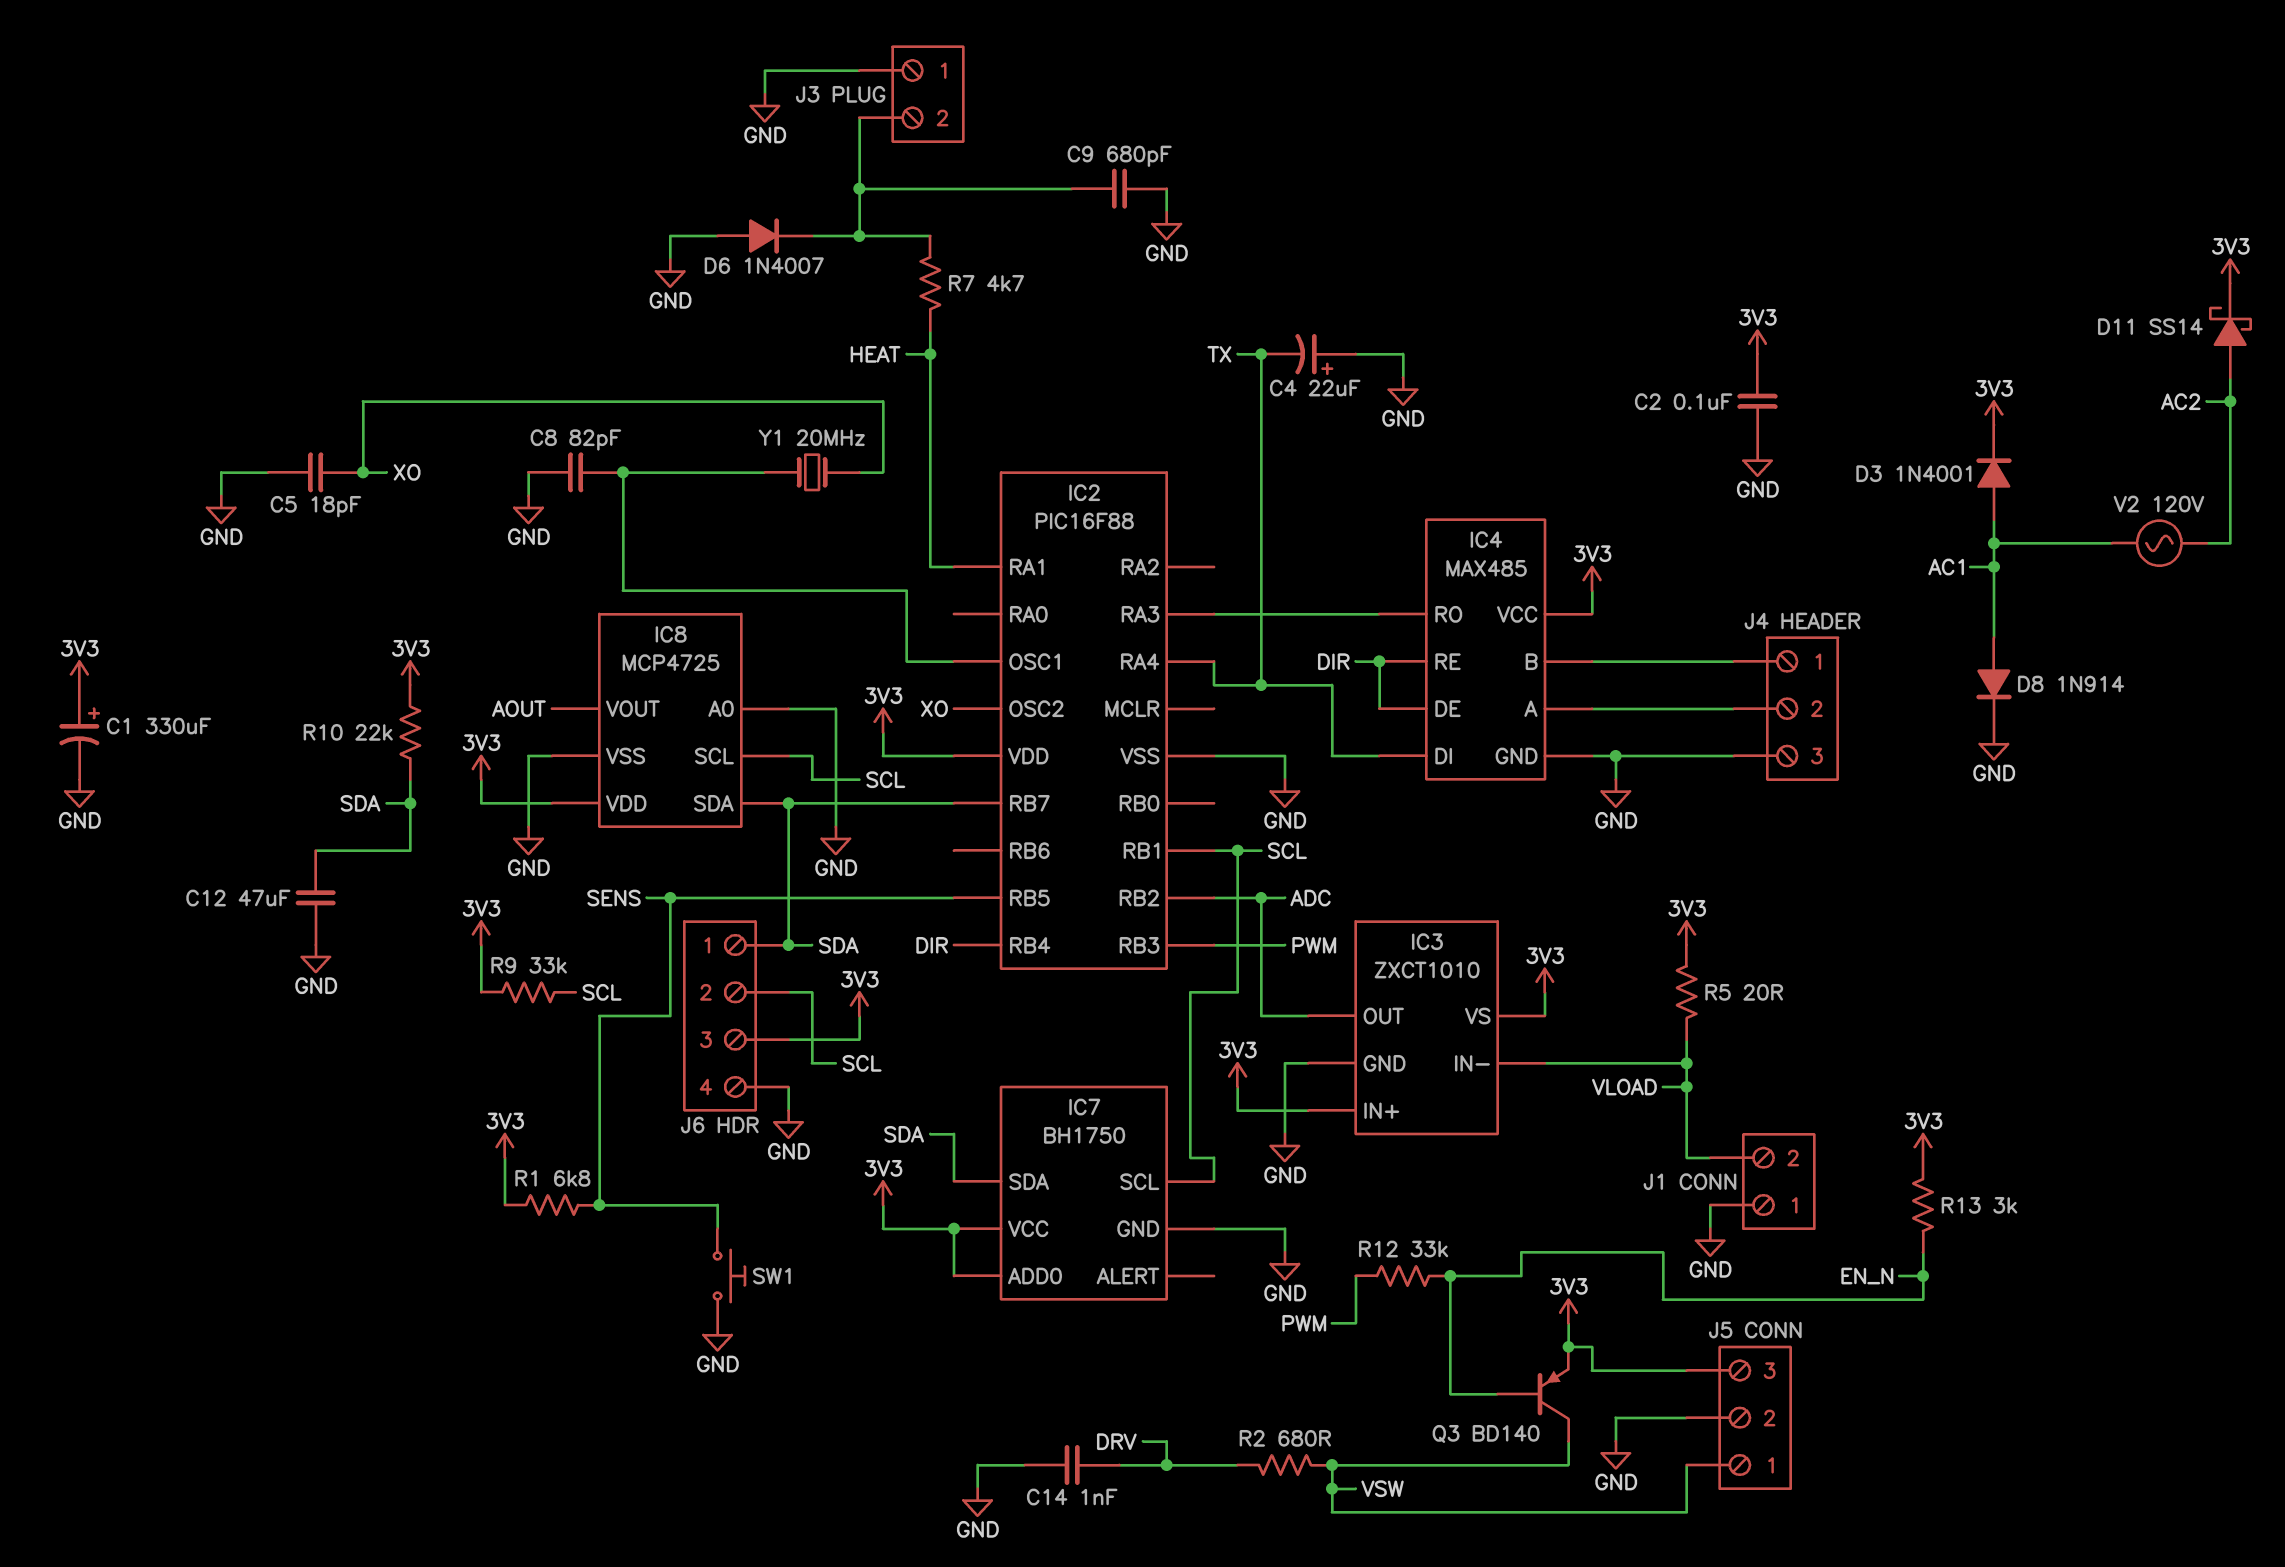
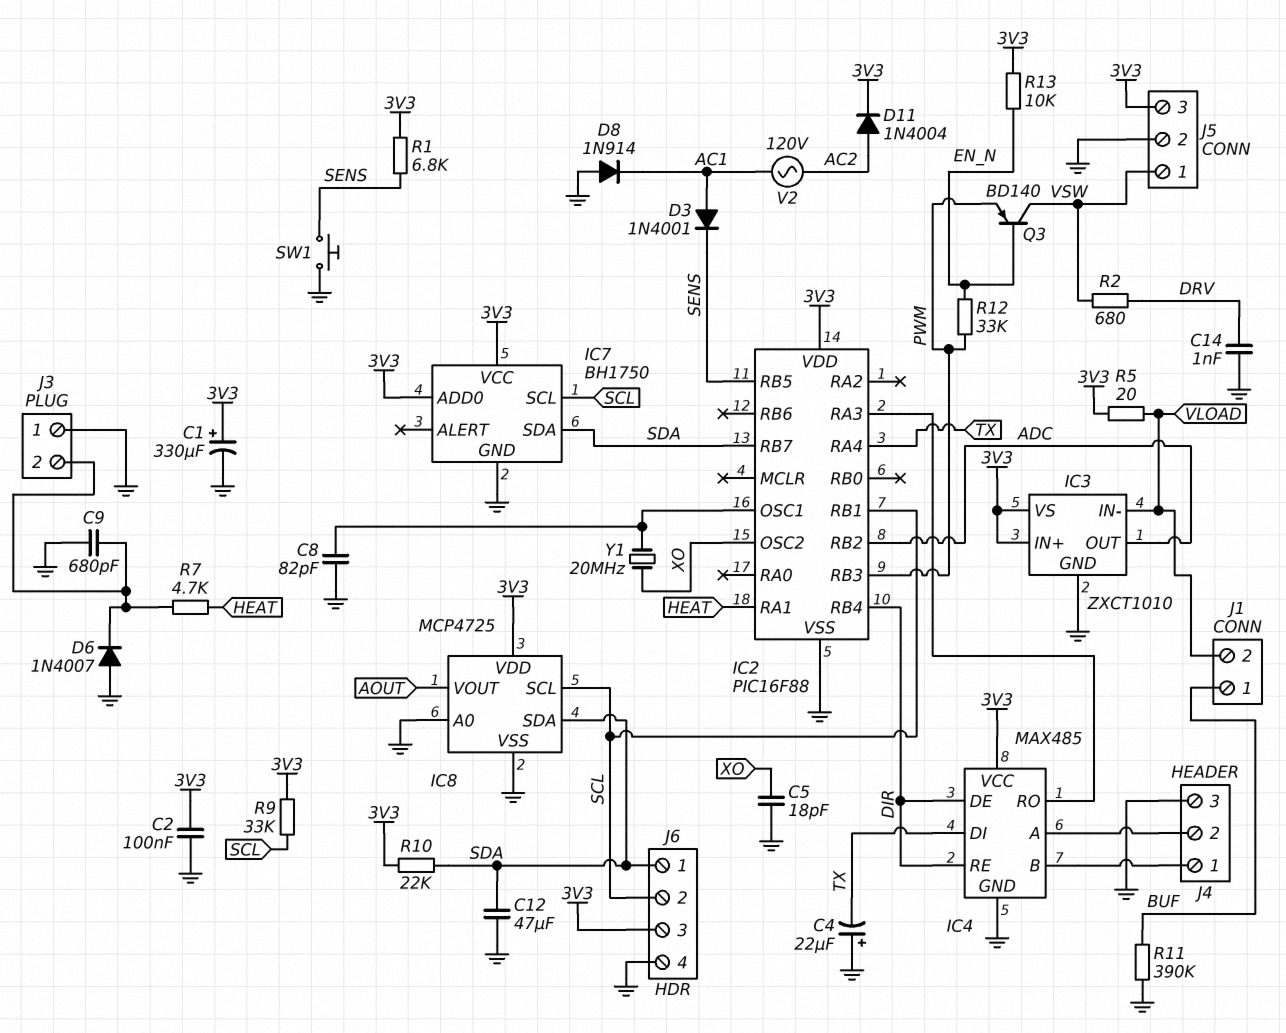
D3: diode 1N4001 (A AC1, K 3V3) -> diode 1N4001 (A AC1, K SENS)
D8: diode 1N914 (A AC1, K GND) -> diode 1N914 (A GND, K AC1)
D11: schottky SS14 (A AC2, K 3V3) -> diode 1N4004 (A AC2, K 3V3)
J1 pin 1: GND -> BUF
Q3: PNP BD140 (B EN_N, C VSW, E 3V3) -> PNP BD140 (B EN_N, C VSW, E PWM)
R11: none -> 390k (BUF, GND)
R13: 3k (3V3, EN_N) -> 10k (3V3, EN_N)

